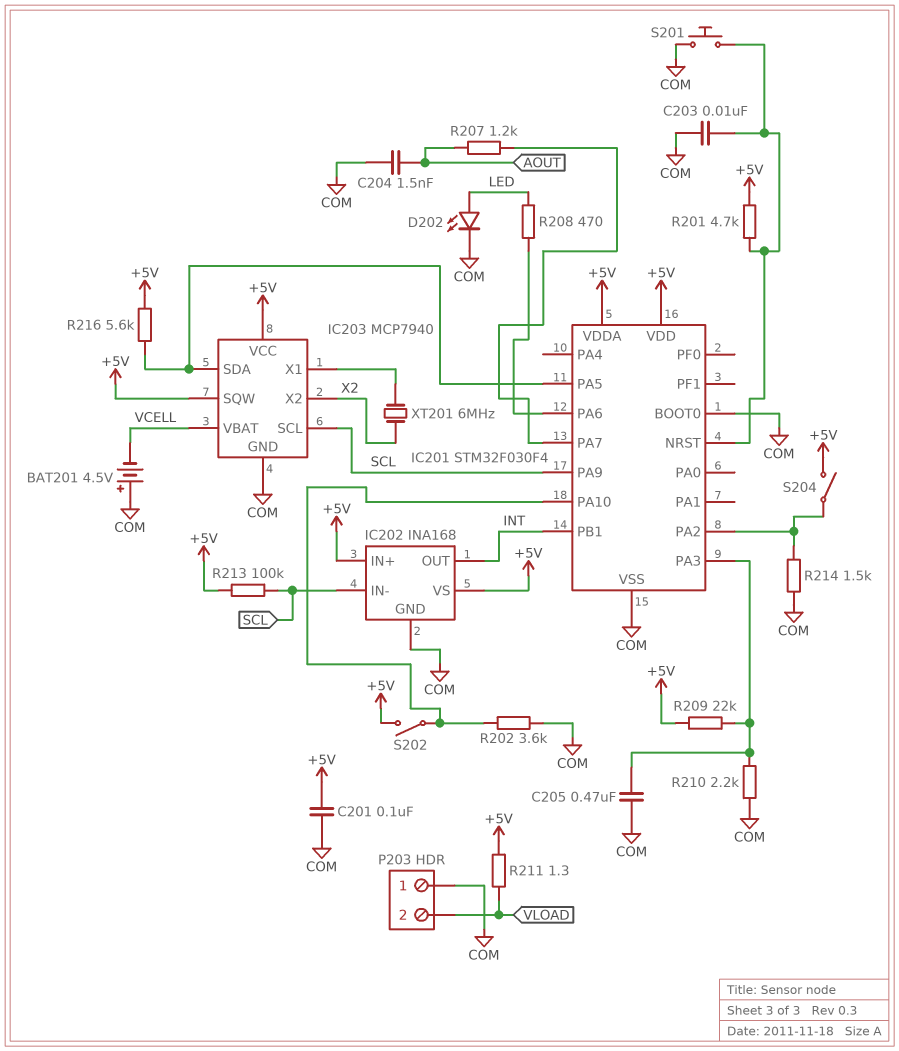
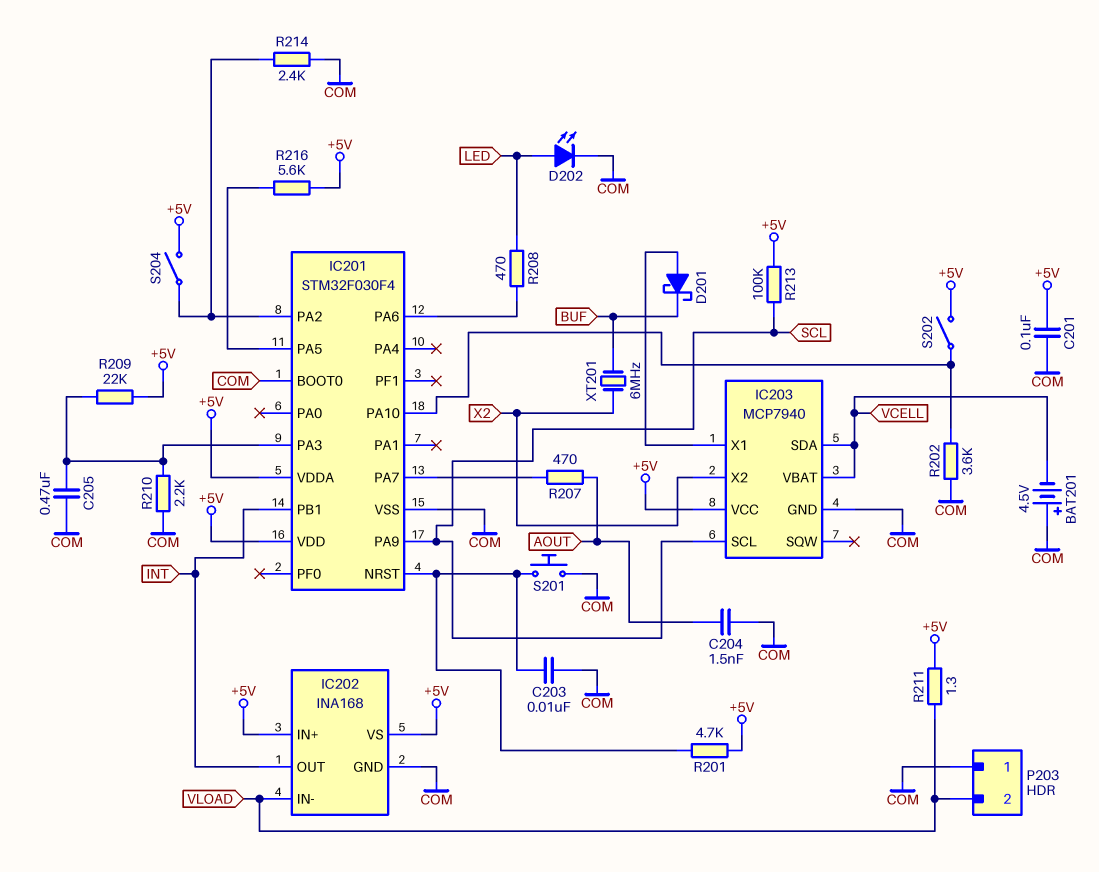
D201: none -> schottky (A IC203/X1, K BUF)
IC202 pin IN-: SCL -> VLOAD
IC203 pin SDA: IC201/PA5 -> VCELL
IC203 pin SQW: +5V -> none
R207: 1.2k (AOUT, IC201/PA7) -> 470 (AOUT, IC201/PA7)
R214: 1.5k (COM, IC201/PA2) -> 2.4k (COM, IC201/PA2)
XT201: 6MHz (IC203/X1, X2) -> 6MHz (BUF, X2)

